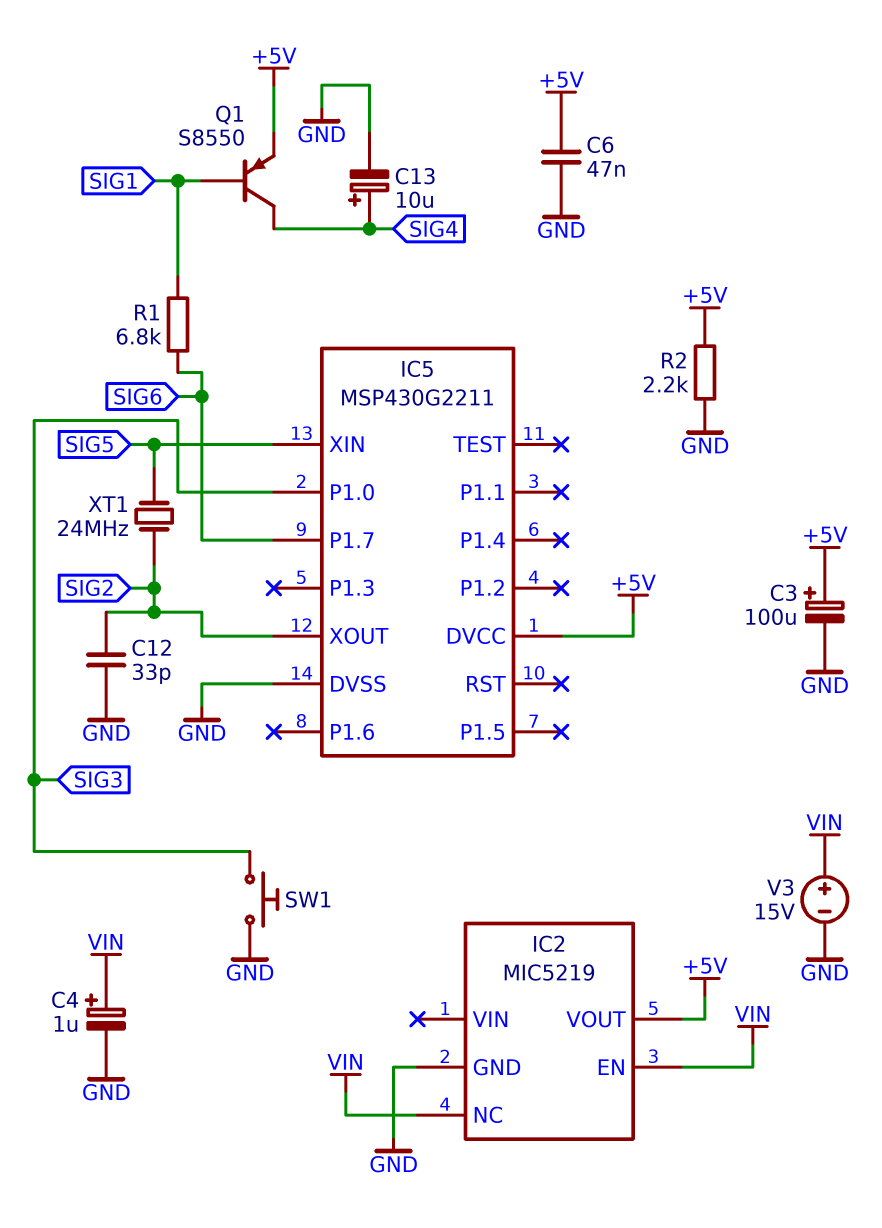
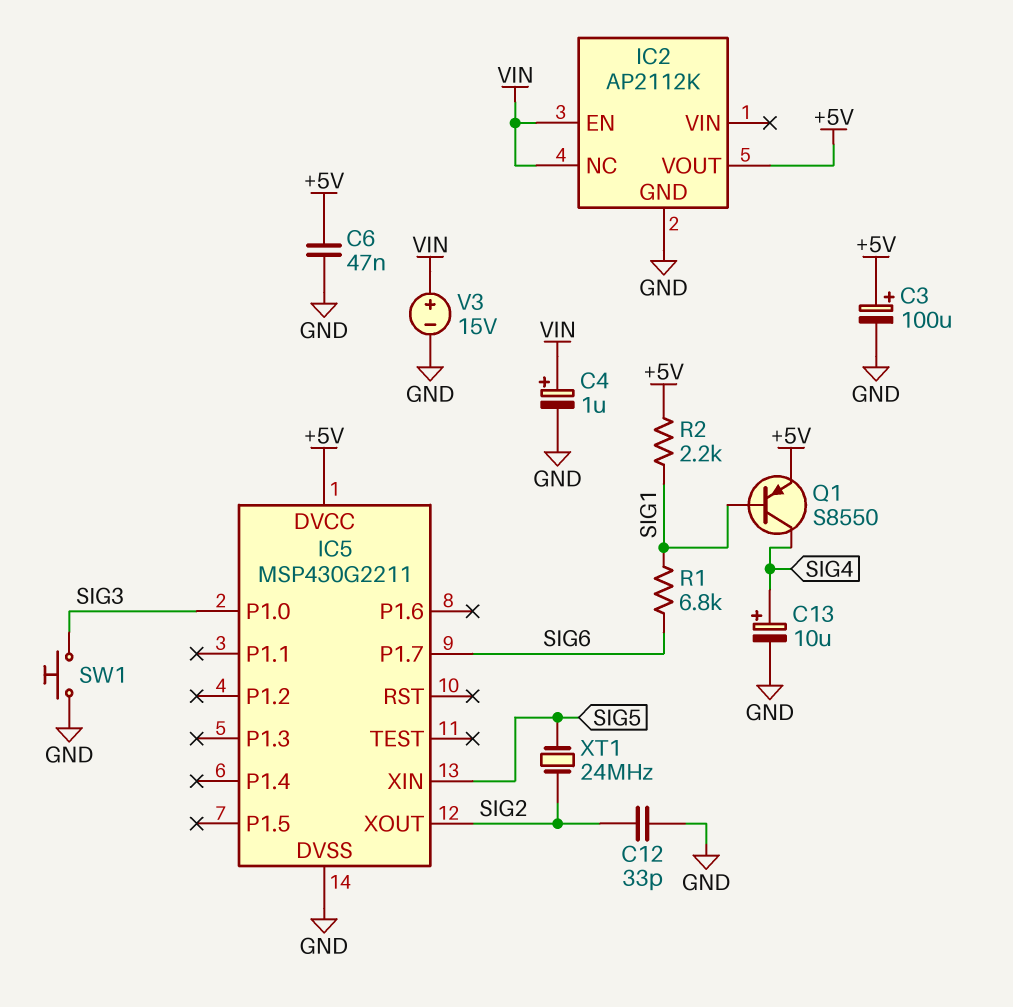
IC2: MIC5219 -> AP2112K
R2: 2.2k (+5V, GND) -> 2.2k (+5V, SIG1)

